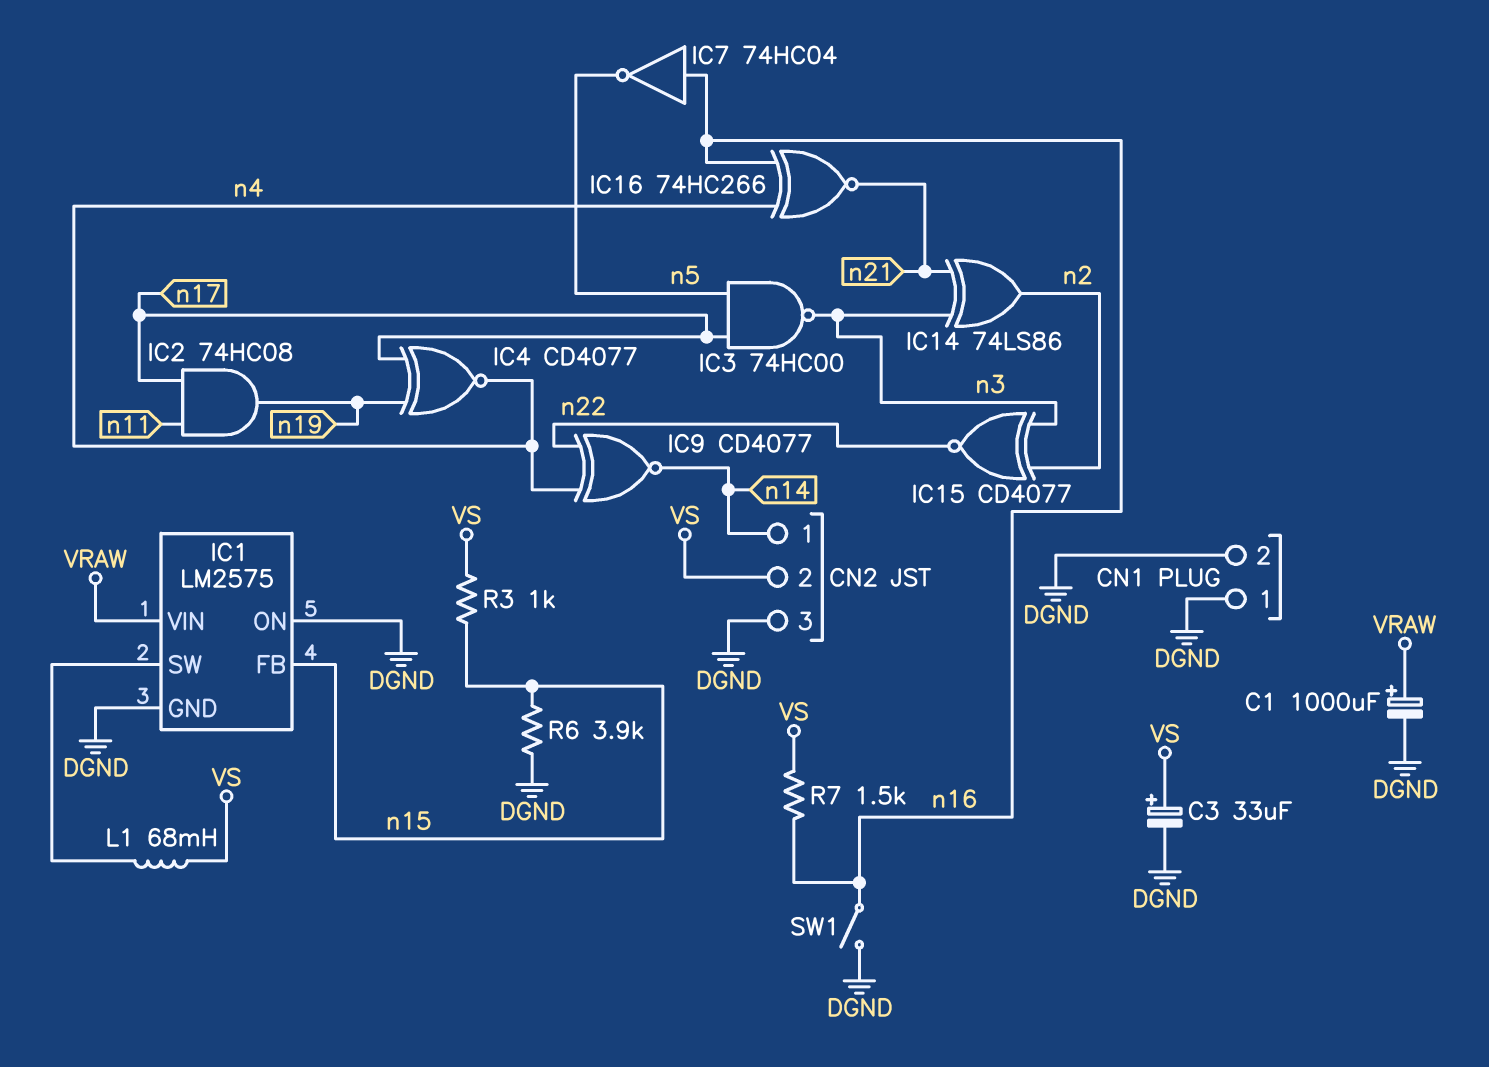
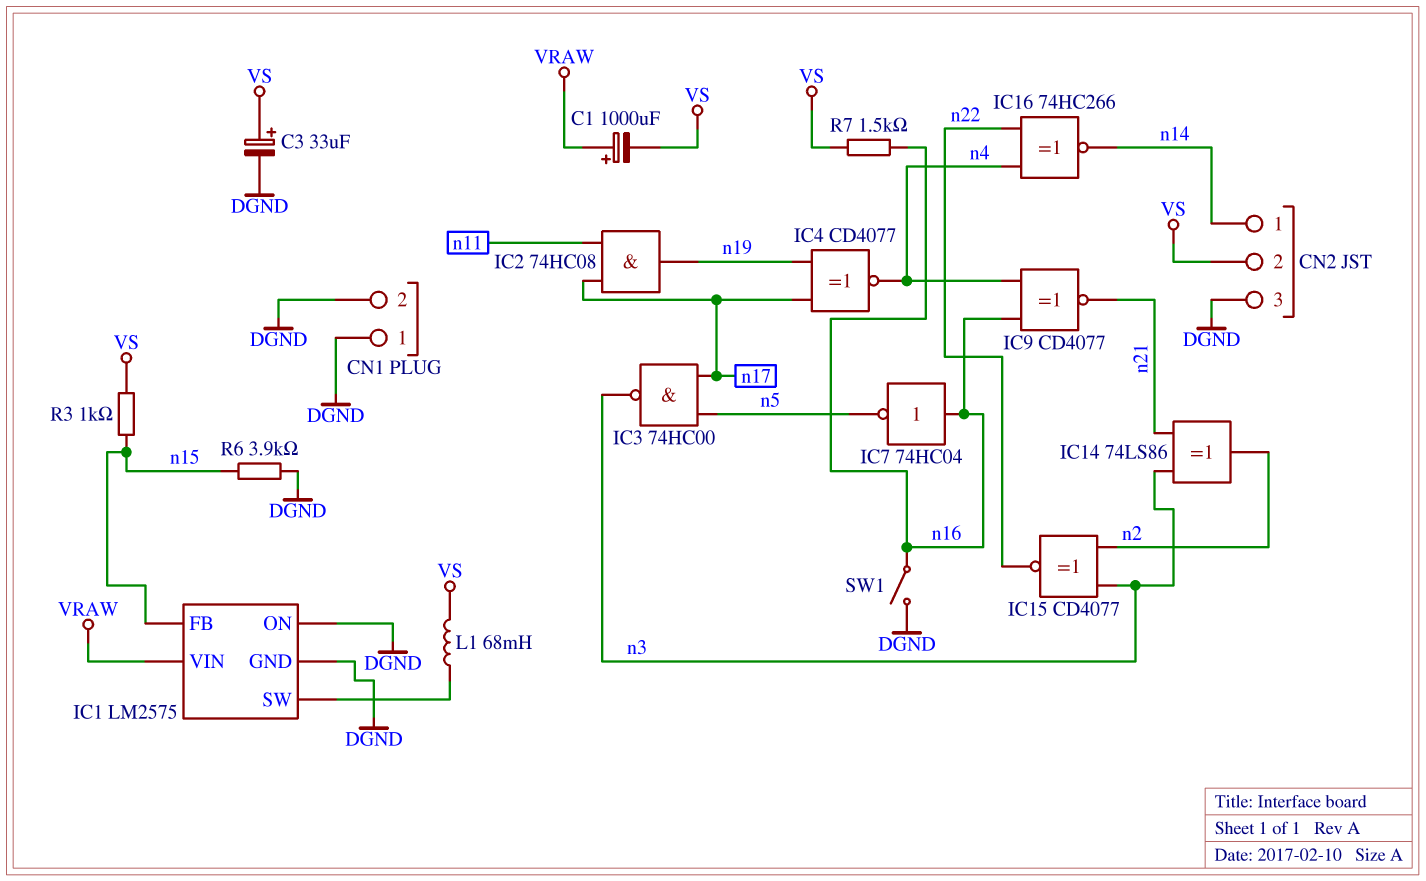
C1: 1000uF (plus VRAW, minus DGND) -> 1000uF (plus VRAW, minus VS)
IC9: XNOR CD4077 (in n4, in n22, out n14) -> XNOR CD4077 (in n4, in n16, out n21)
IC16: XNOR 74HC266 (in n4, in n16, out n21) -> XNOR 74HC266 (in n4, in n22, out n14)

